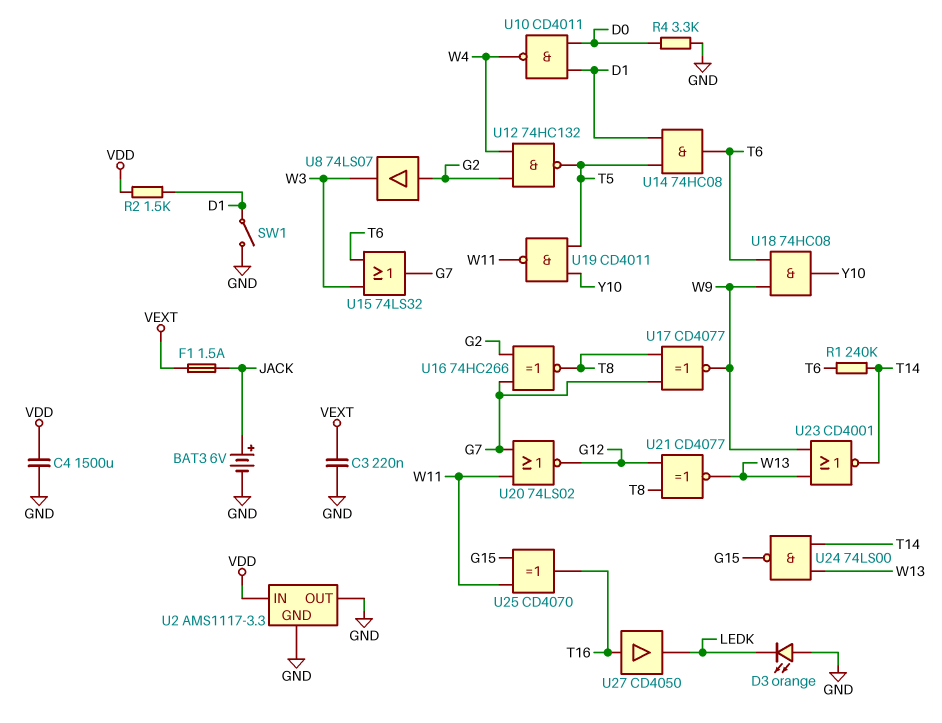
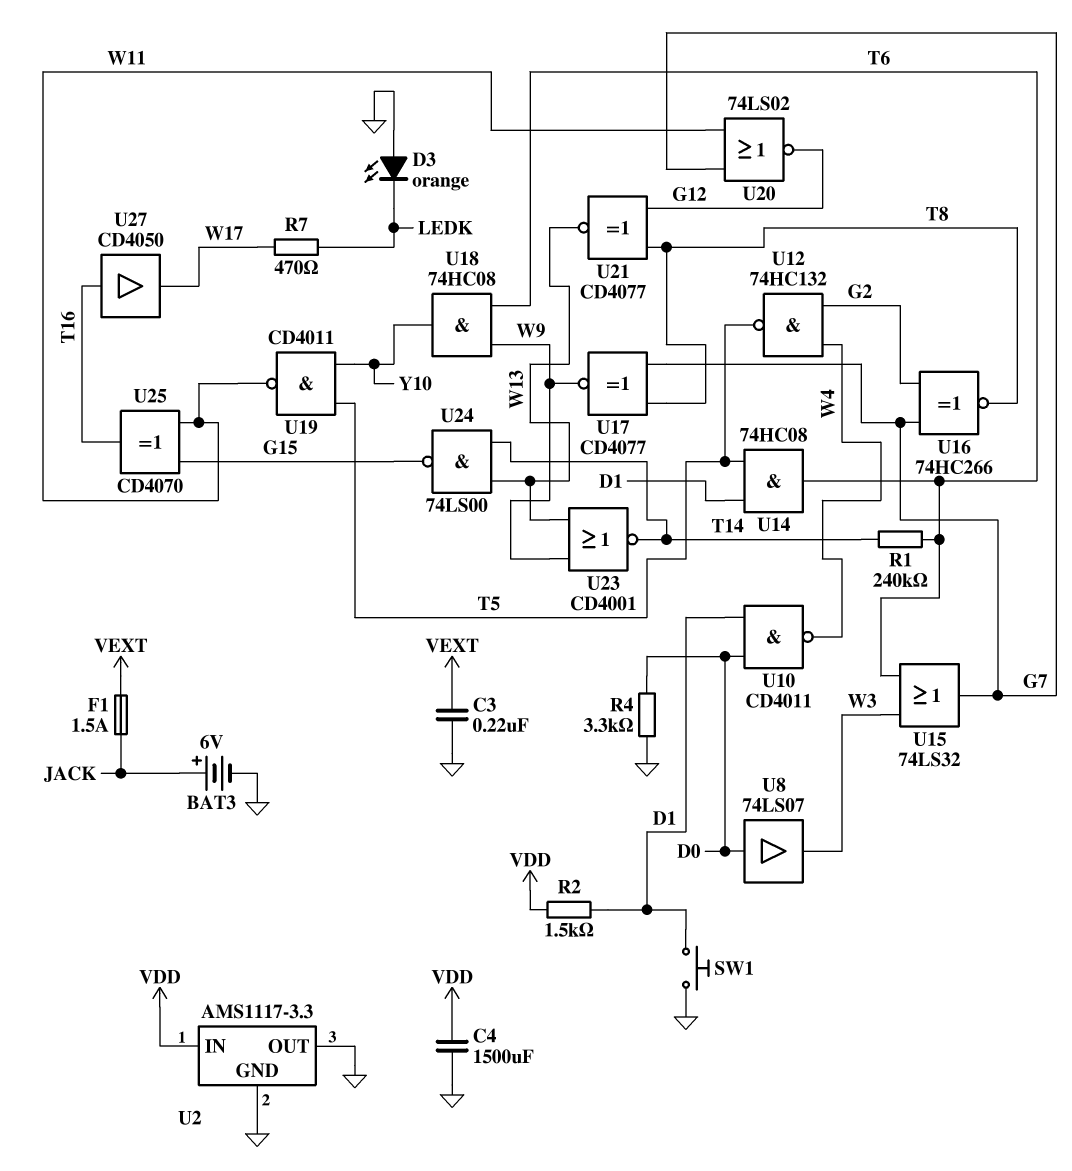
R7: none -> 470 (LEDK, W17)
SW1: switch (D1, GND) -> button (D1, GND)
U8: buffer 74LS07 (in G2, out W3) -> buffer 74LS07 (in D0, out W3)
U27: buffer CD4050 (in T16, out LEDK) -> buffer CD4050 (in T16, out W17)

